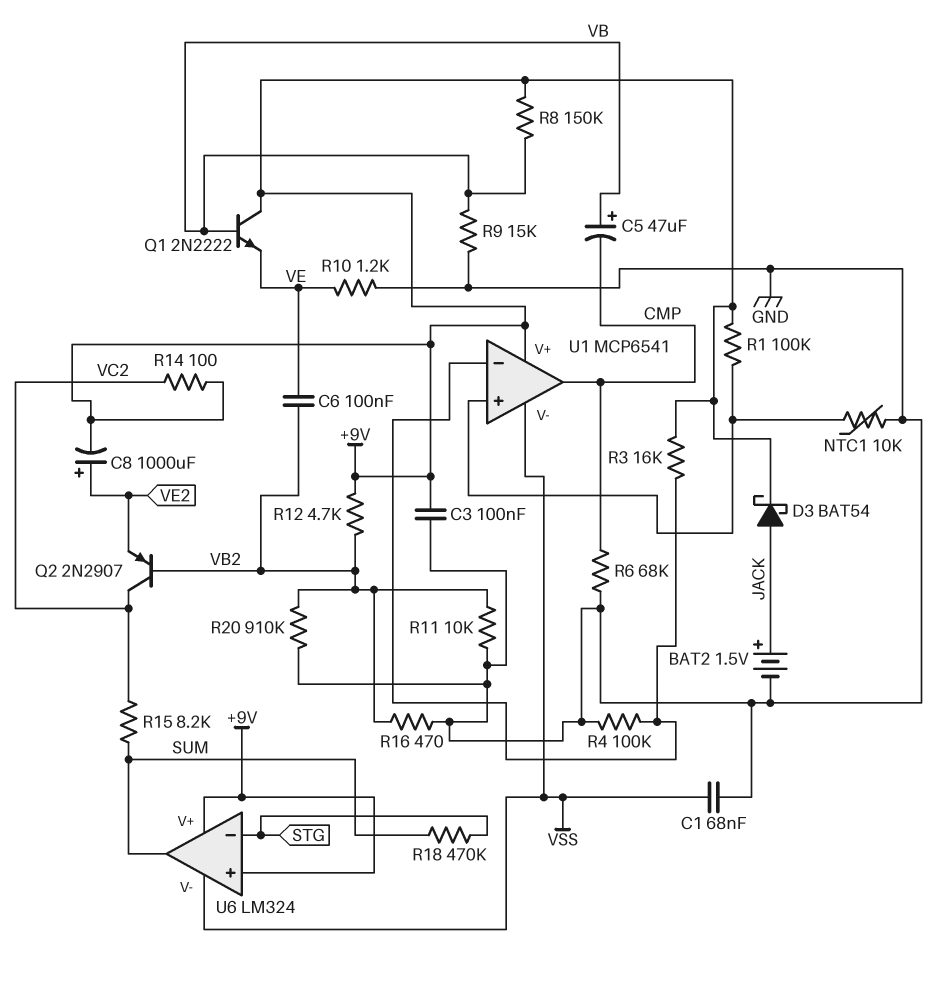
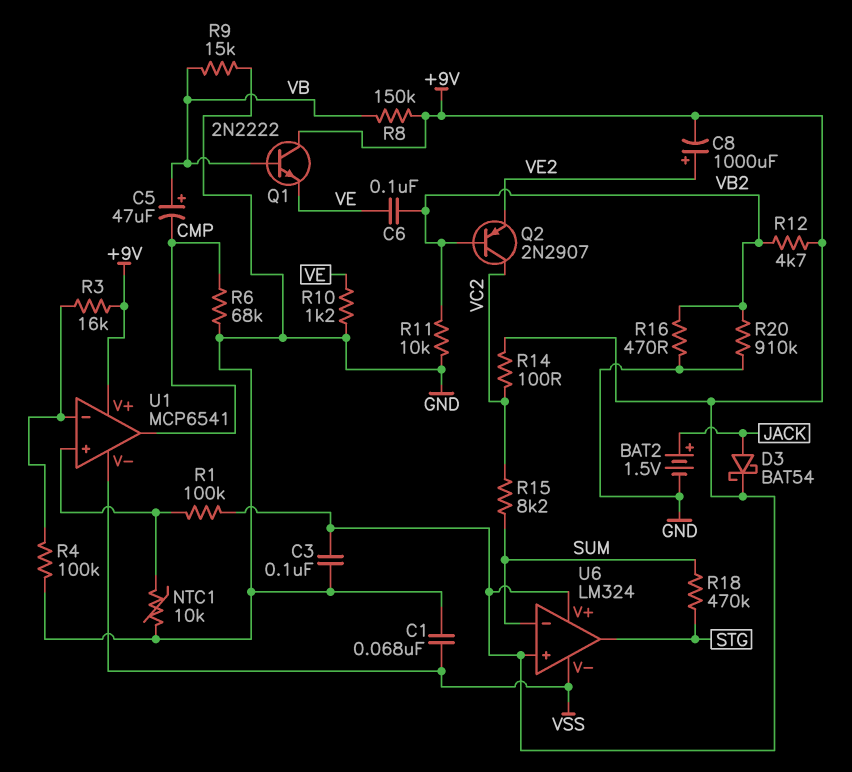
U6 pin in-: STG -> SUM
U6 pin out: SUM -> STG

